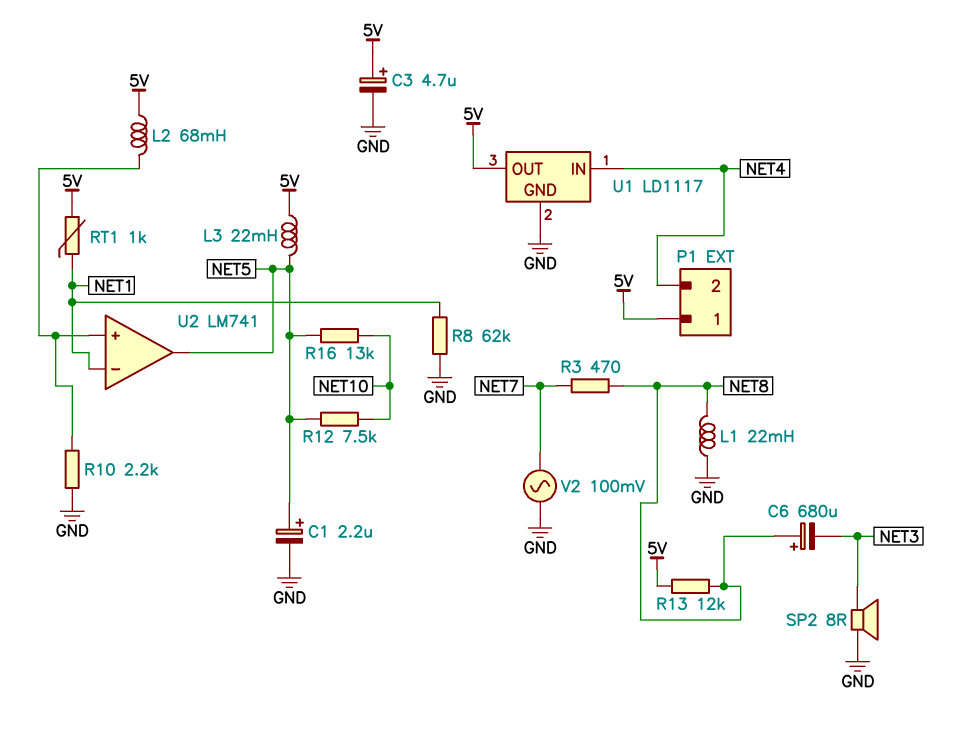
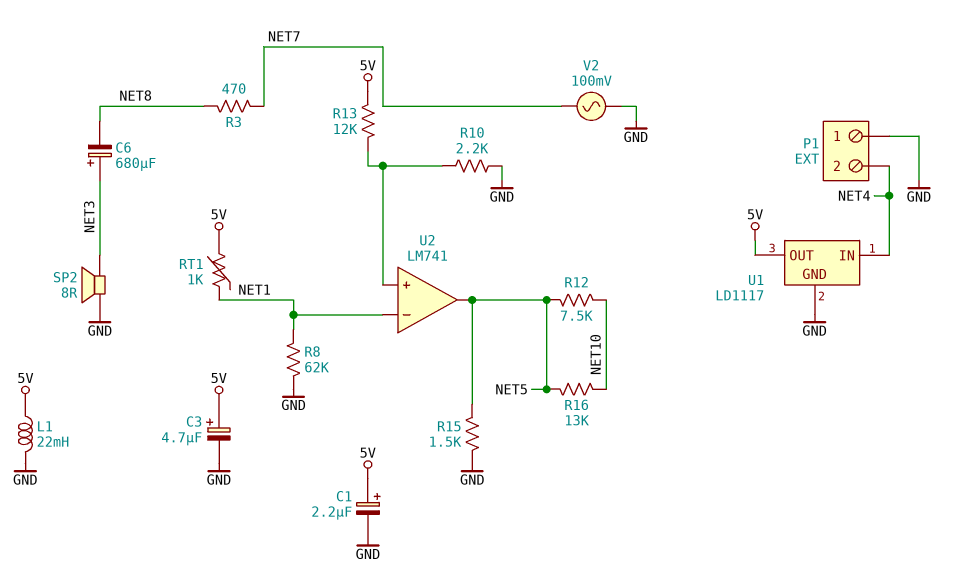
C1: 2.2uF (plus NET5, minus GND) -> 2.2uF (plus 5V, minus GND)
C6: 680uF (plus NET8, minus NET3) -> 680uF (plus NET3, minus NET8)
L1: 22mH (GND, NET8) -> 22mH (5V, GND)
L2: 68mH (5V, U2/in+) -> none
L3: 22mH (5V, NET5) -> none
P1 pin 1: 5V -> GND
R13: 12k (5V, NET8) -> 12k (5V, U2/in+)
R15: none -> 1.5k (GND, NET5)

